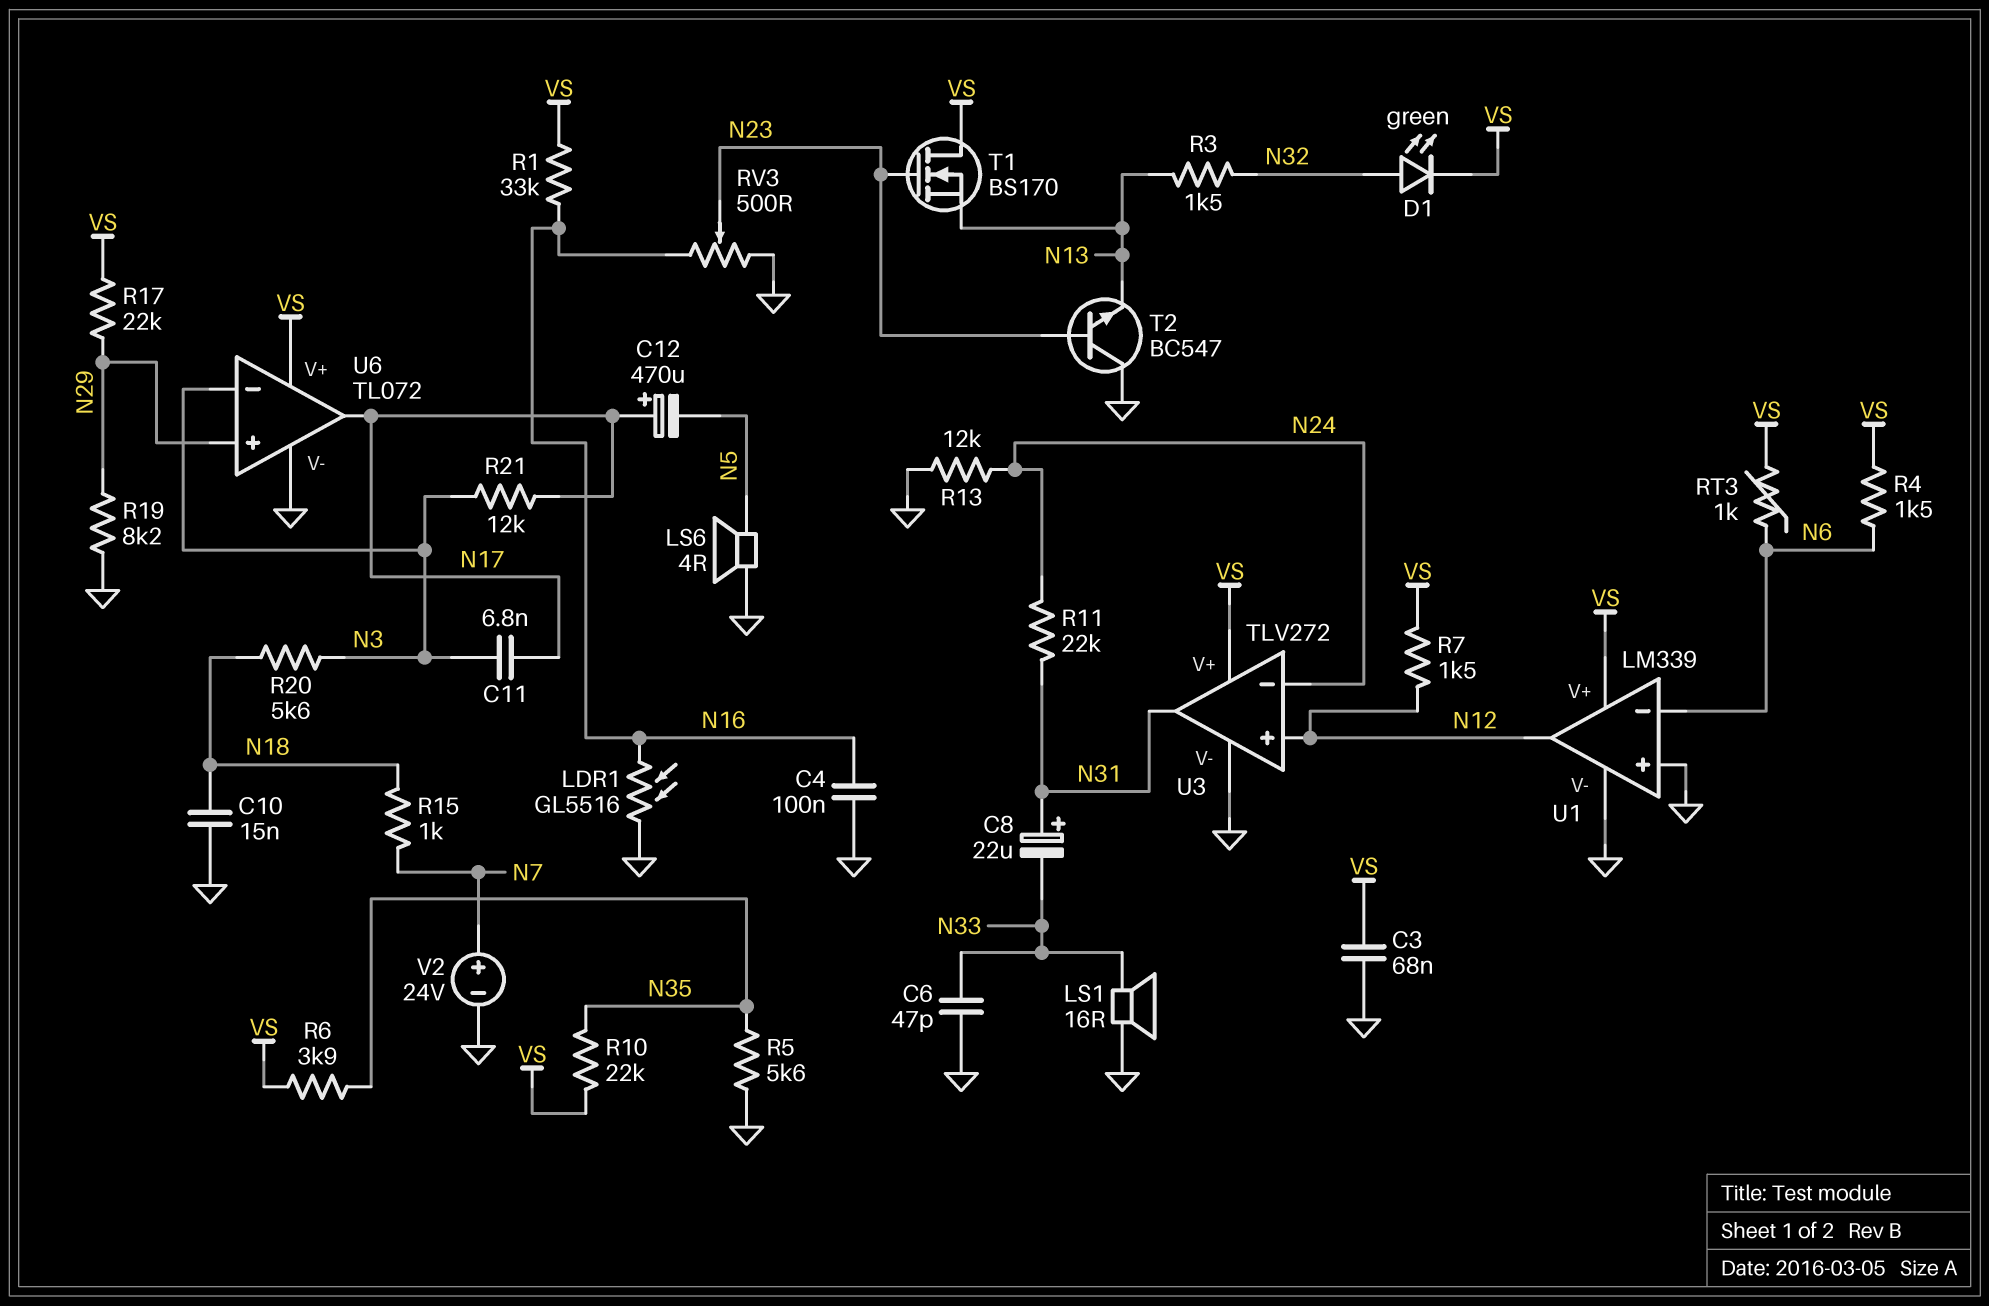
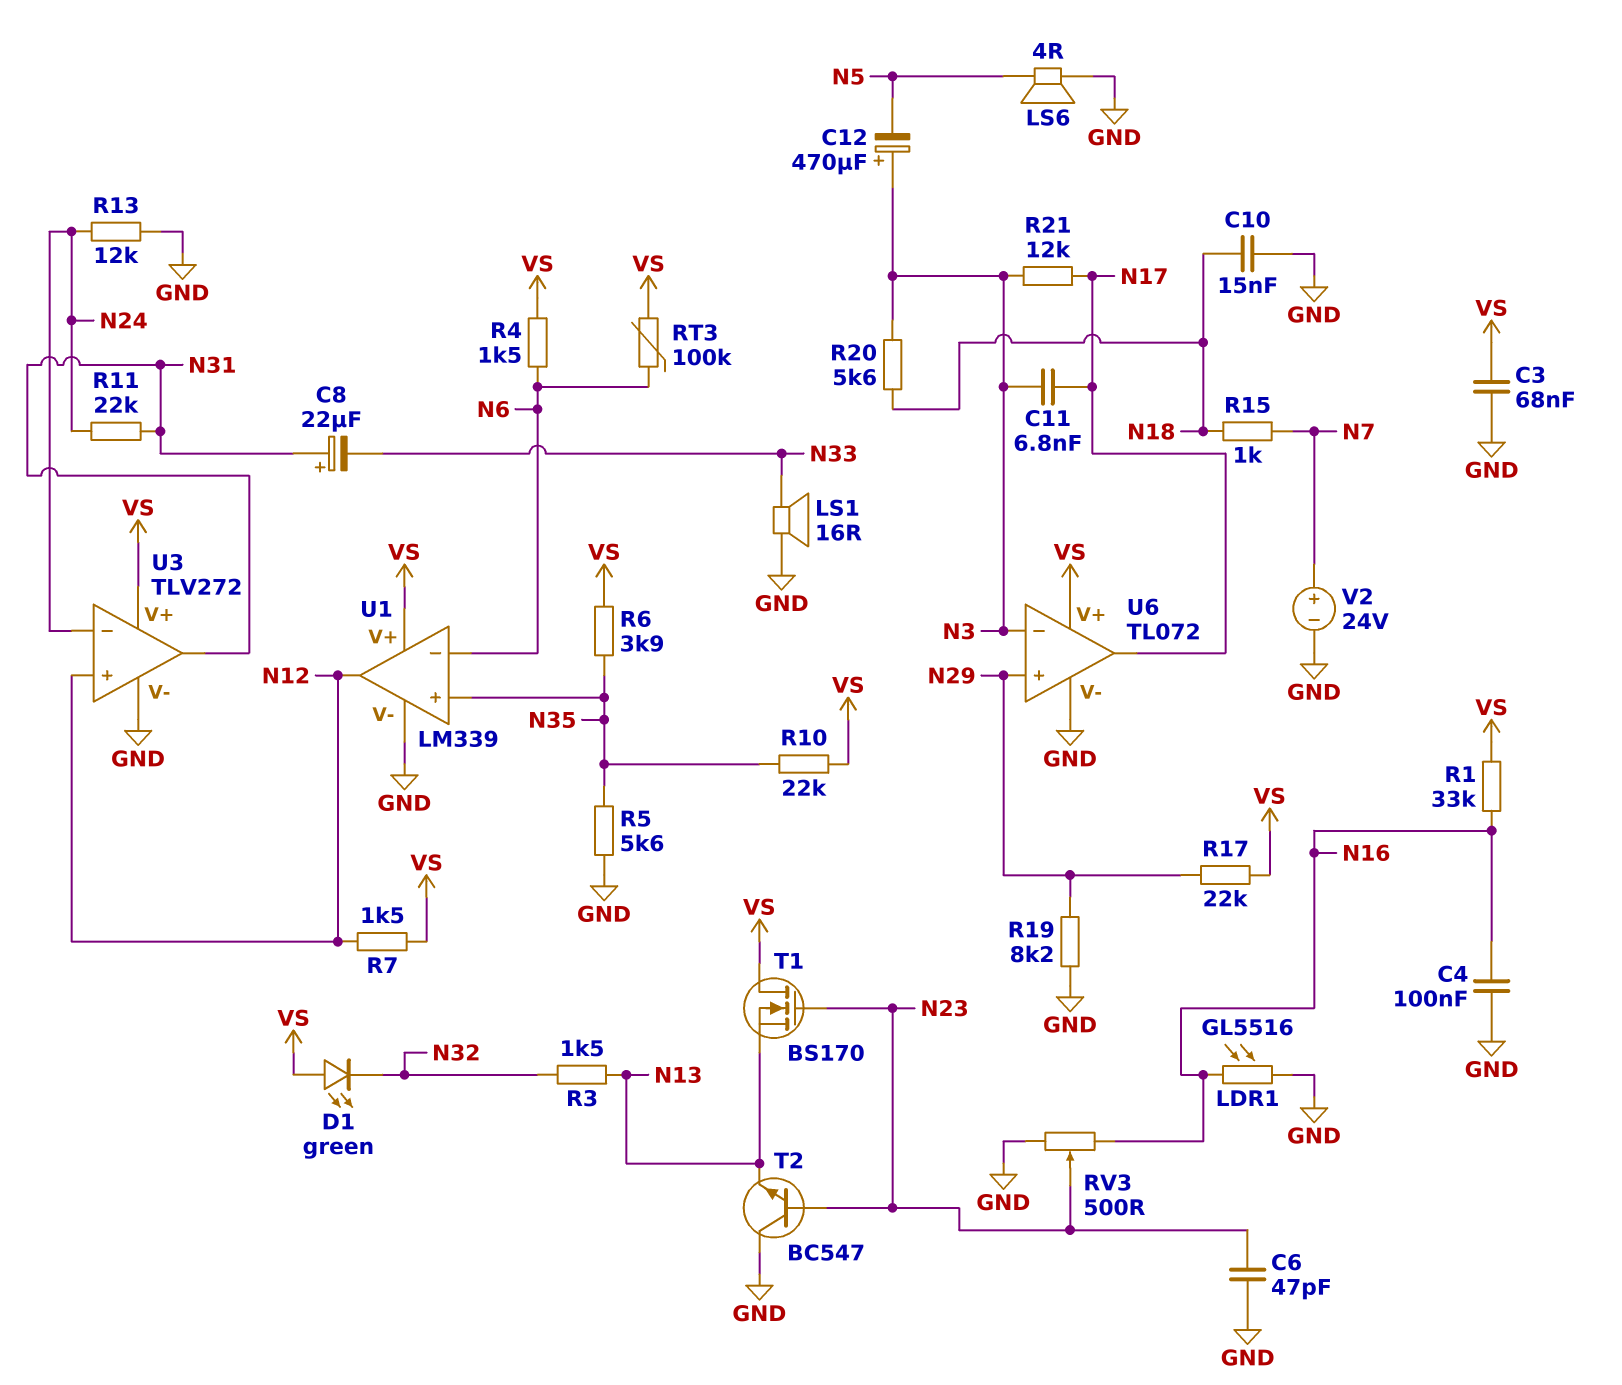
C6: 47pF (GND, N33) -> 47pF (GND, N23)
C12: 470uF (plus N17, minus N5) -> 470uF (plus N3, minus N5)
D1: LED green (A N32, K VS) -> LED green (A VS, K N32)
RT3: 1k (N6, VS) -> 100k (N6, VS)
U1 pin in+: GND -> N35

